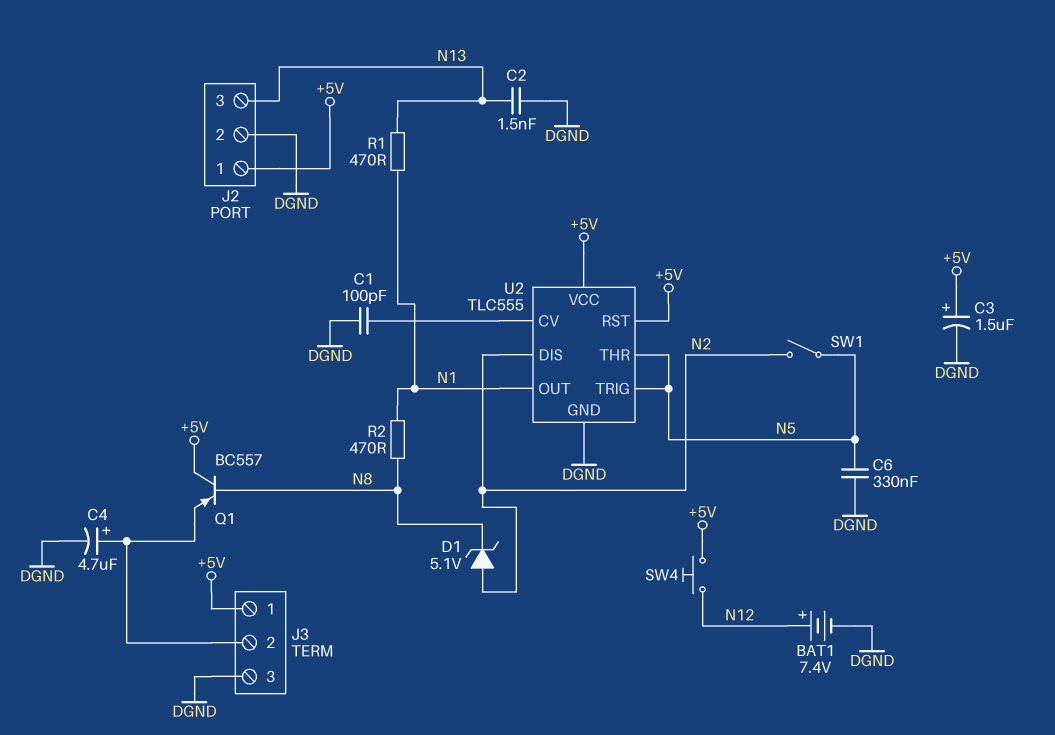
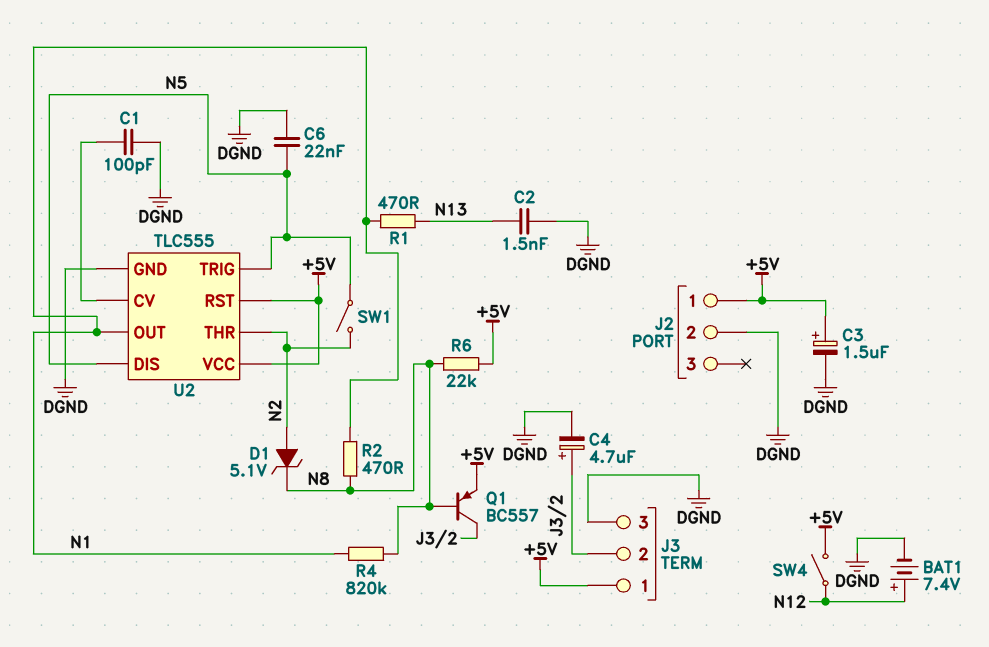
C6: 330nF (DGND, N5) -> 22nF (DGND, N5)
J2 pin 3: N13 -> none
Q1: PNP BC557 (B N8, C +5V, E J3/2) -> PNP BC557 (B N8, C J3/2, E +5V)
R4: none -> 820k (N1, N8)
R6: none -> 22k (+5V, N8)
SW4: button (+5V, N12) -> switch (+5V, N12)
U2 pin DIS: N2 -> N5
U2 pin THR: N5 -> N2

